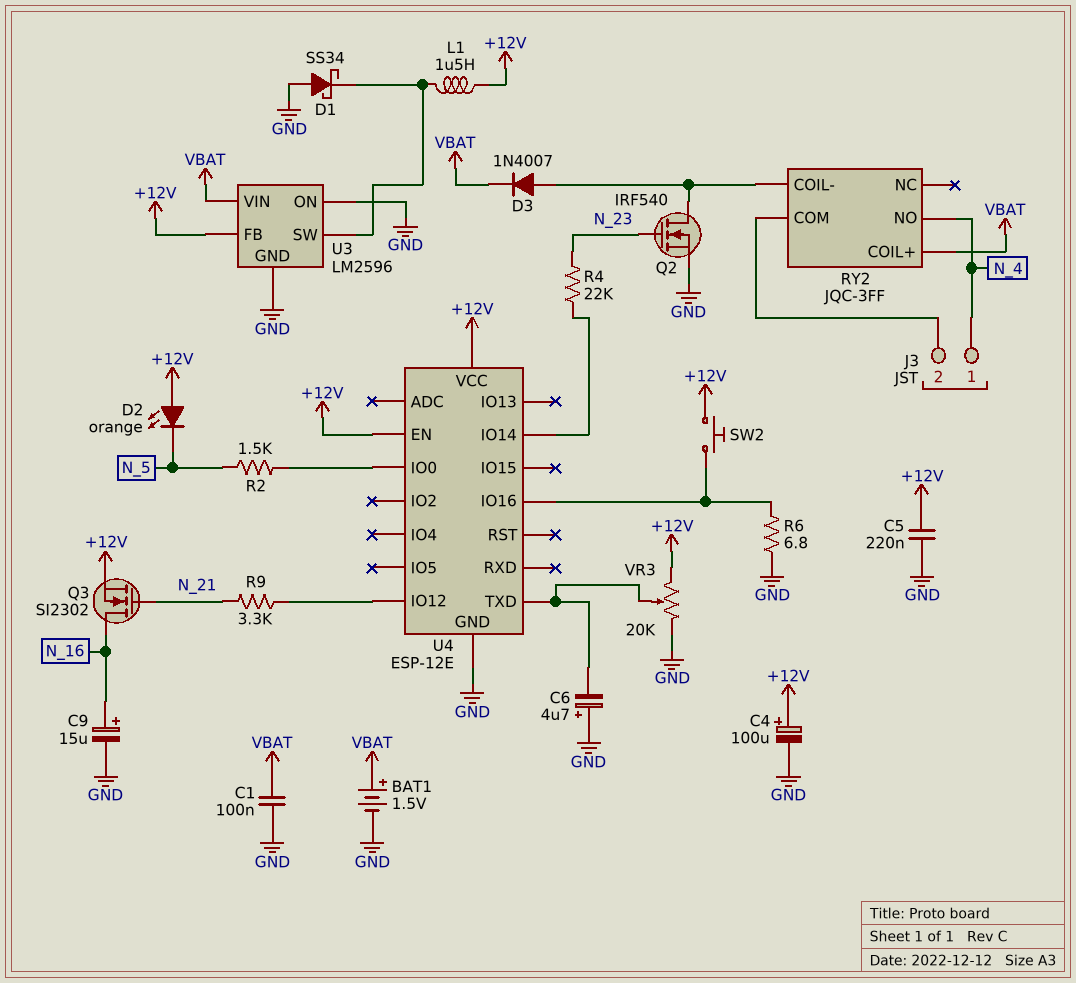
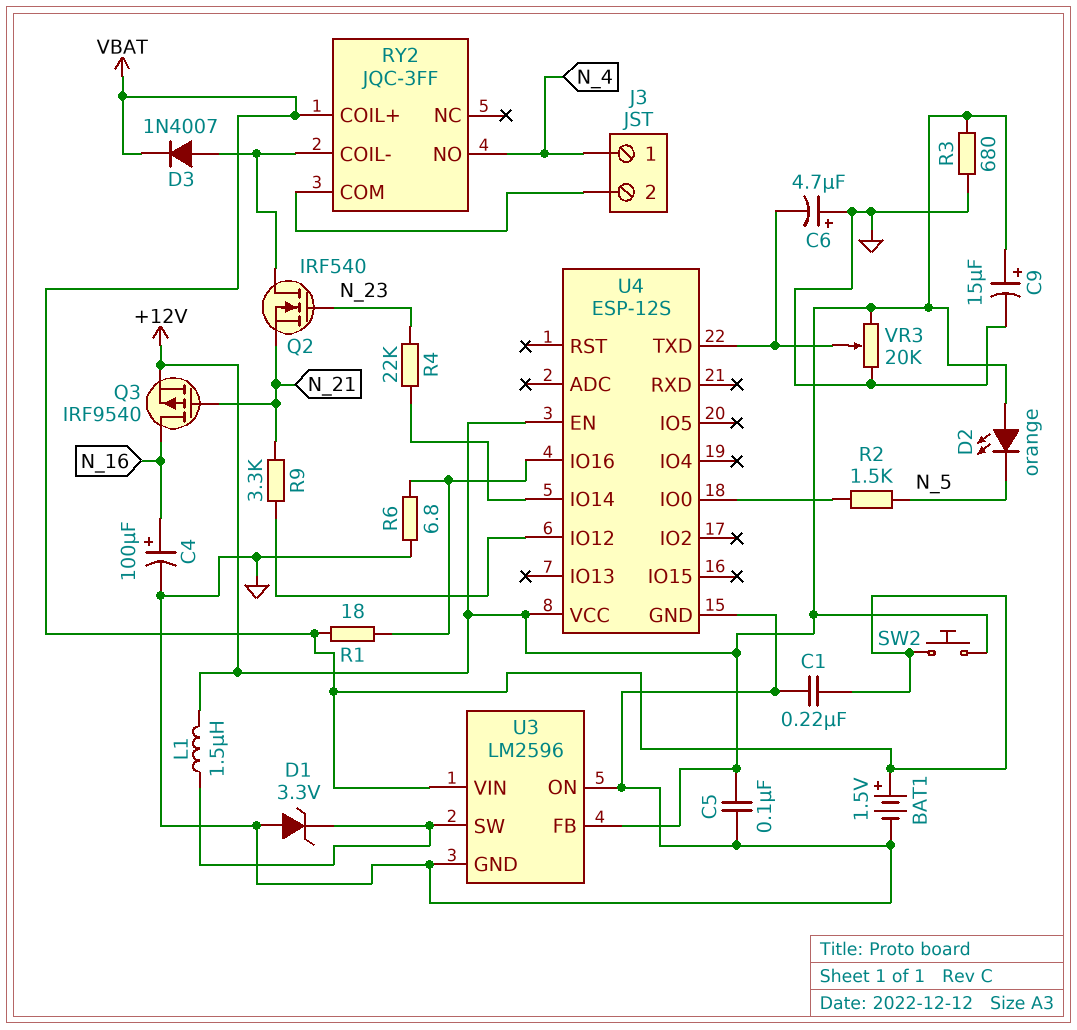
C1: 100nF (GND, VBAT) -> 220nF (GND, VBAT)
C4: 100uF (plus +12V, minus GND) -> 100uF (plus N_16, minus GND)
C5: 220nF (+12V, GND) -> 100nF (+12V, GND)
C9: 15uF (plus N_16, minus GND) -> 15uF (plus +12V, minus GND)
D1: schottky SS34 (A GND, K U3/SW) -> zener 3.3V (A GND, K U3/SW)
Q2: NMOS IRF540 (G N_23, D RY2/COIL-, S GND) -> NMOS IRF540 (G N_23, D RY2/COIL-, S N_21)
Q3: NMOS SI2302 (G N_21, D N_16, S +12V) -> PMOS IRF9540 (G N_21, D N_16, S +12V)
R1: none -> 18 (U4/IO16, VBAT)
R3: none -> 680 (+12V, GND)
SW2: button (+12V, U4/IO16) -> button (+12V, VBAT)
U4: ESP-12E -> ESP-12S

